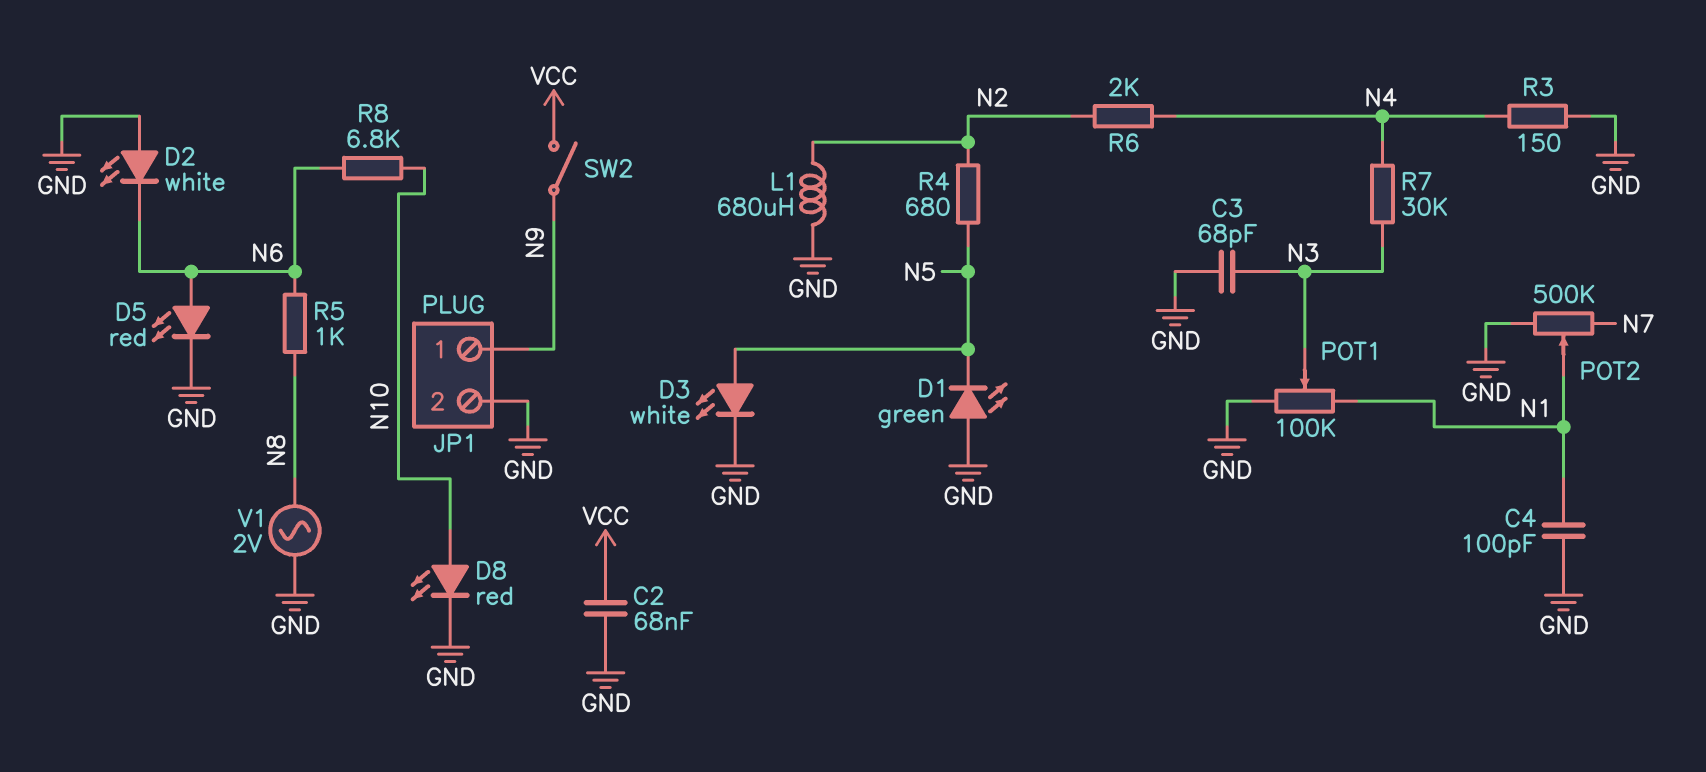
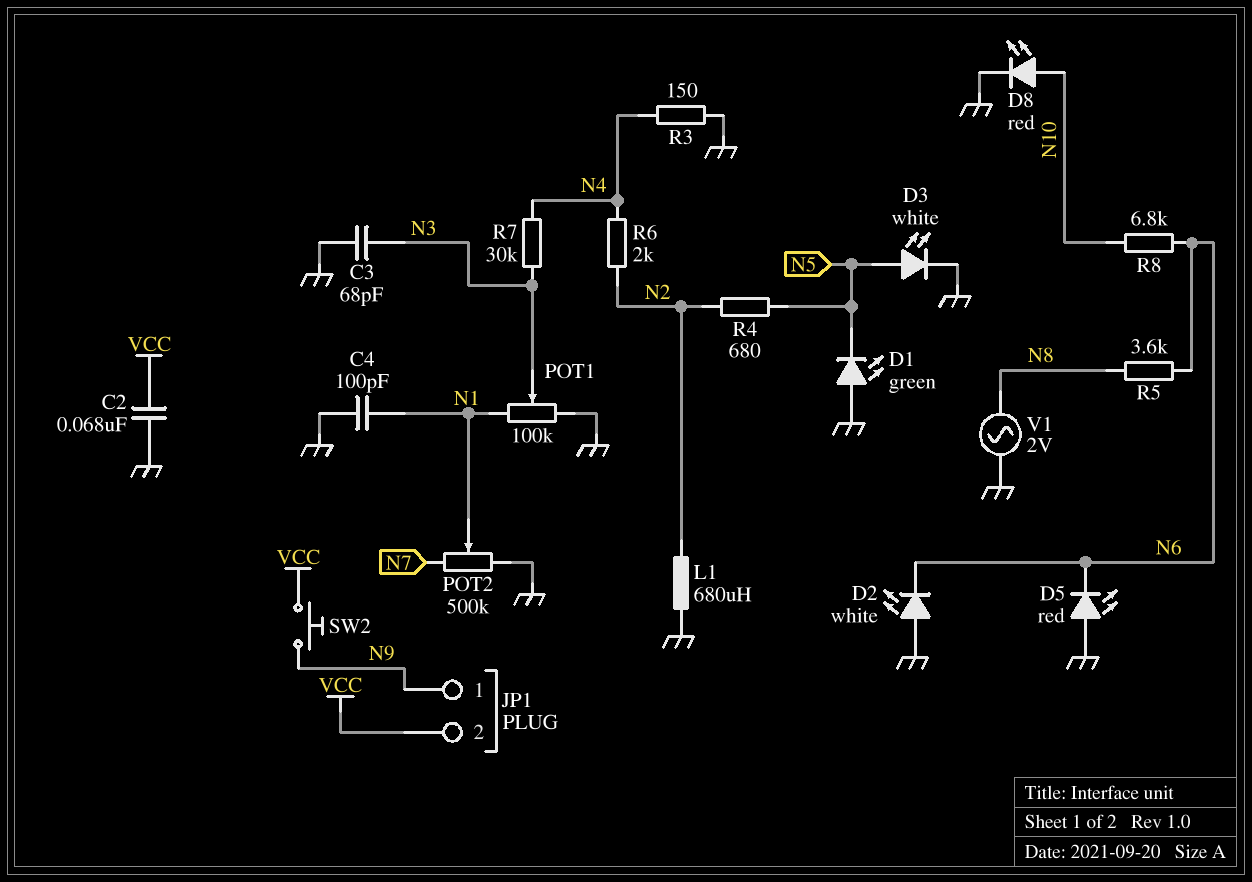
D5: LED red (A N6, K GND) -> LED red (A GND, K N6)
JP1 pin 2: GND -> VCC
R5: 1k (N6, N8) -> 3.6k (N6, N8)
SW2: switch (N9, VCC) -> button (N9, VCC)

